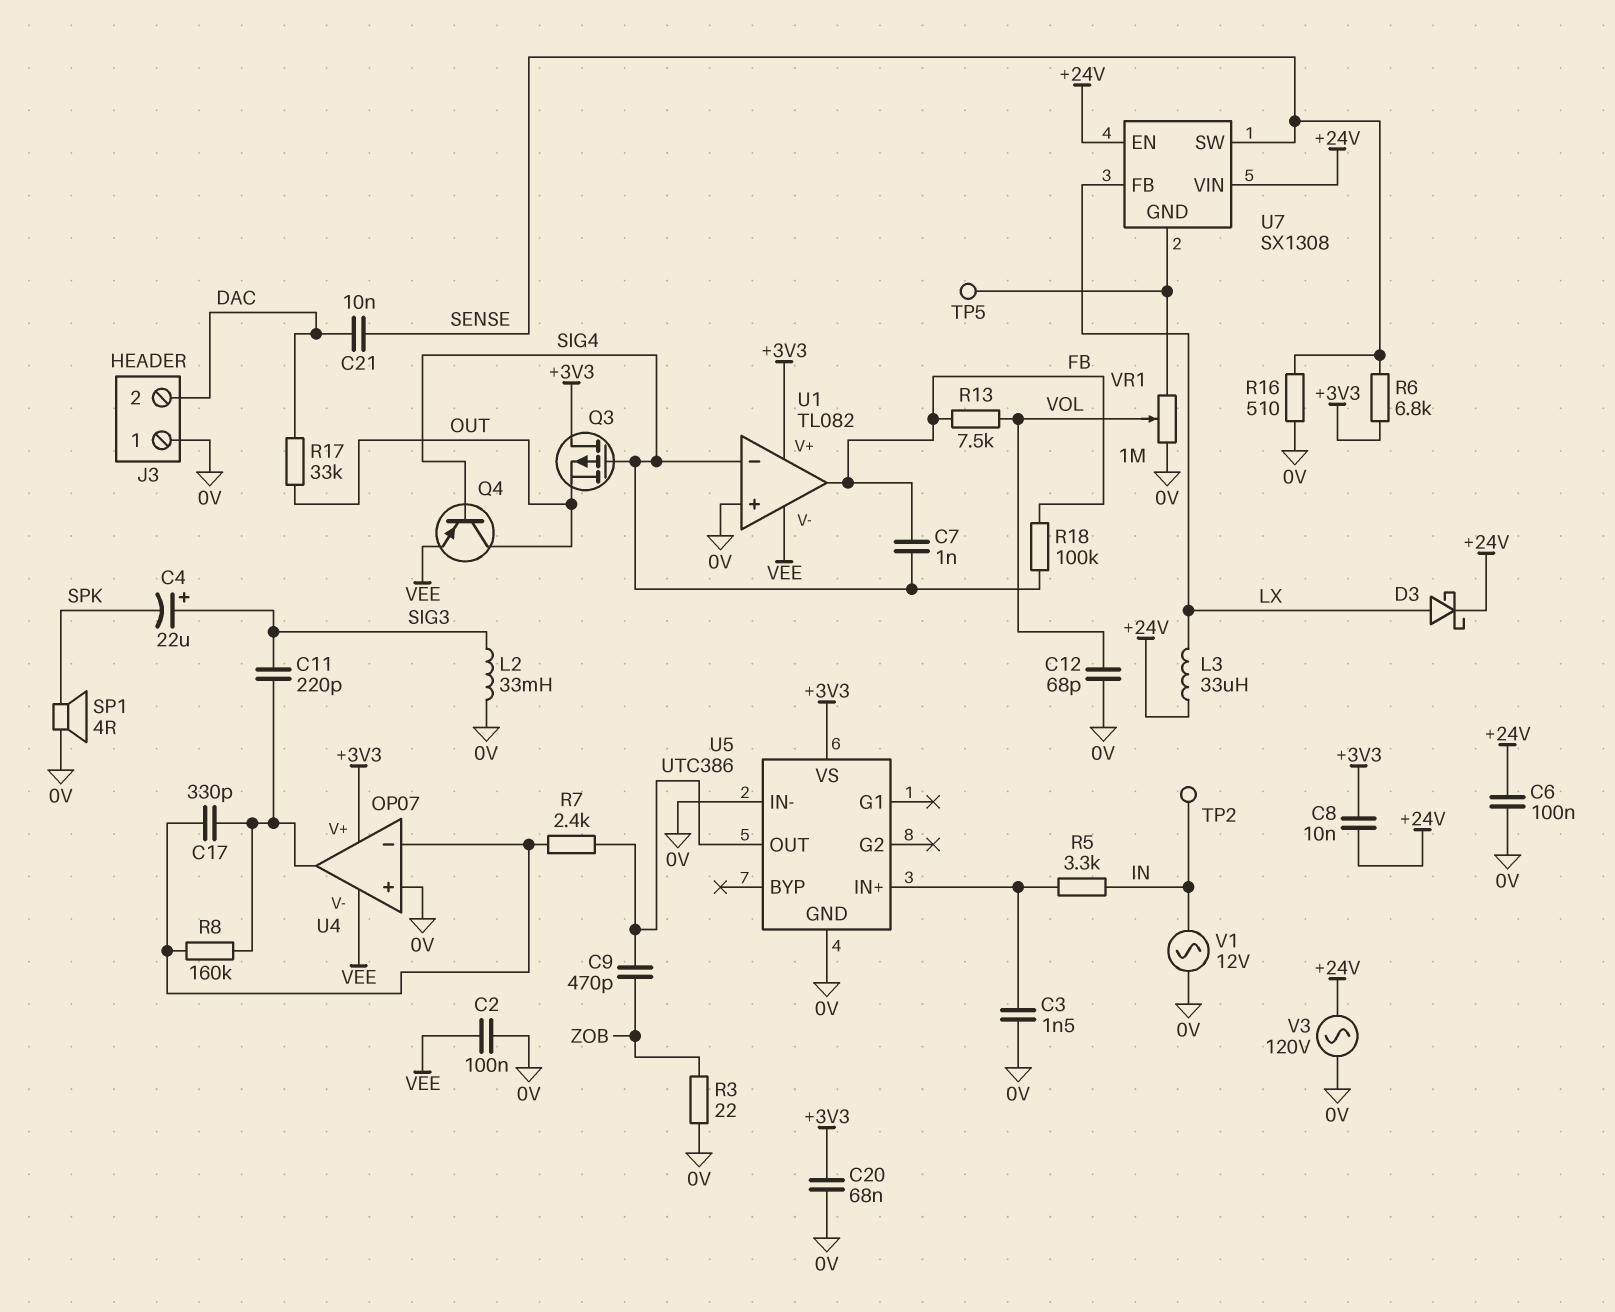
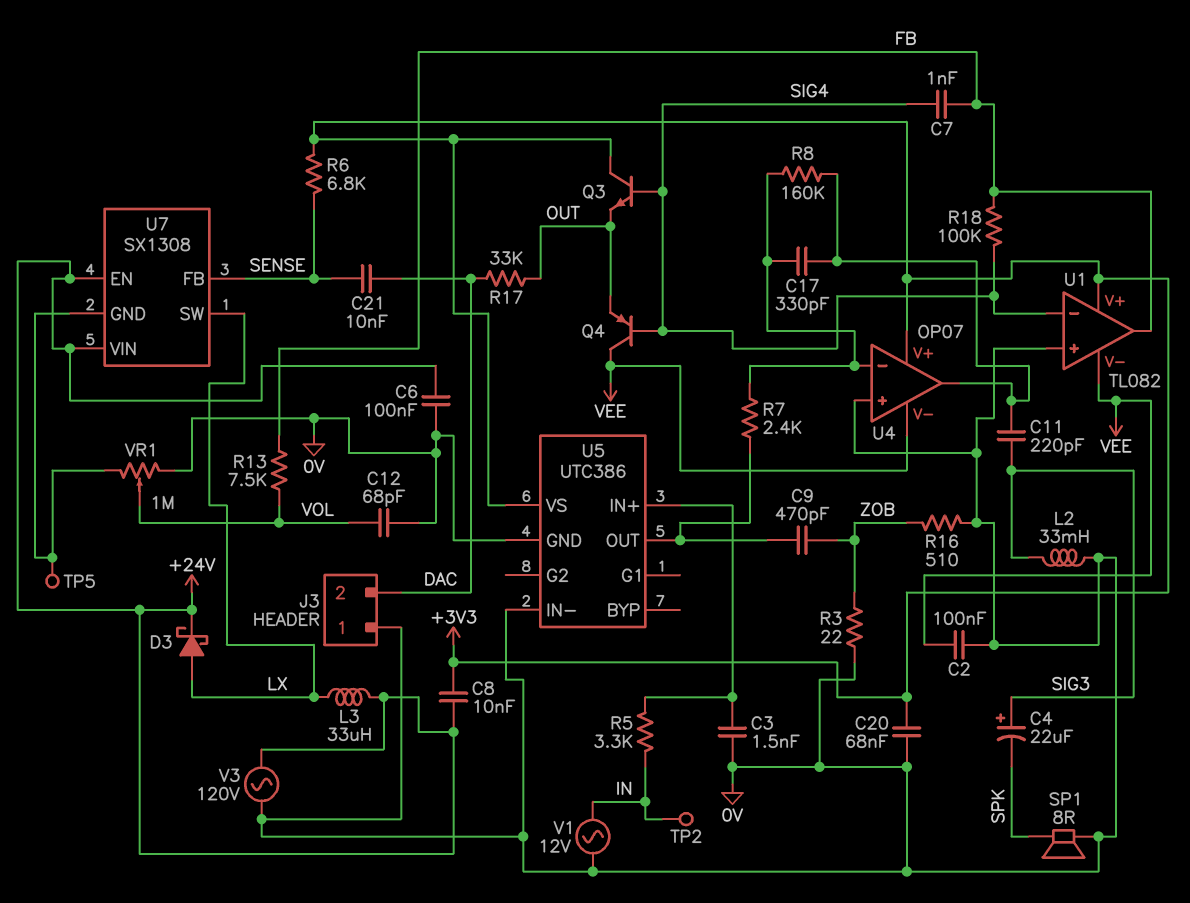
Q3: PMOS (G SIG4, D +3V3, S OUT) -> NPN (B SIG4, C +3V3, E OUT)
Q4: PNP (B SIG4, C OUT, E VEE) -> PNP (B SIG4, C VEE, E OUT)
R16: 510 (0V, SENSE) -> 510 (0V, ZOB)
SP1: speaker 4R (0V, SPK) -> speaker 8R (0V, SPK)
U7 pin FB: LX -> SENSE
U7 pin SW: SENSE -> LX

